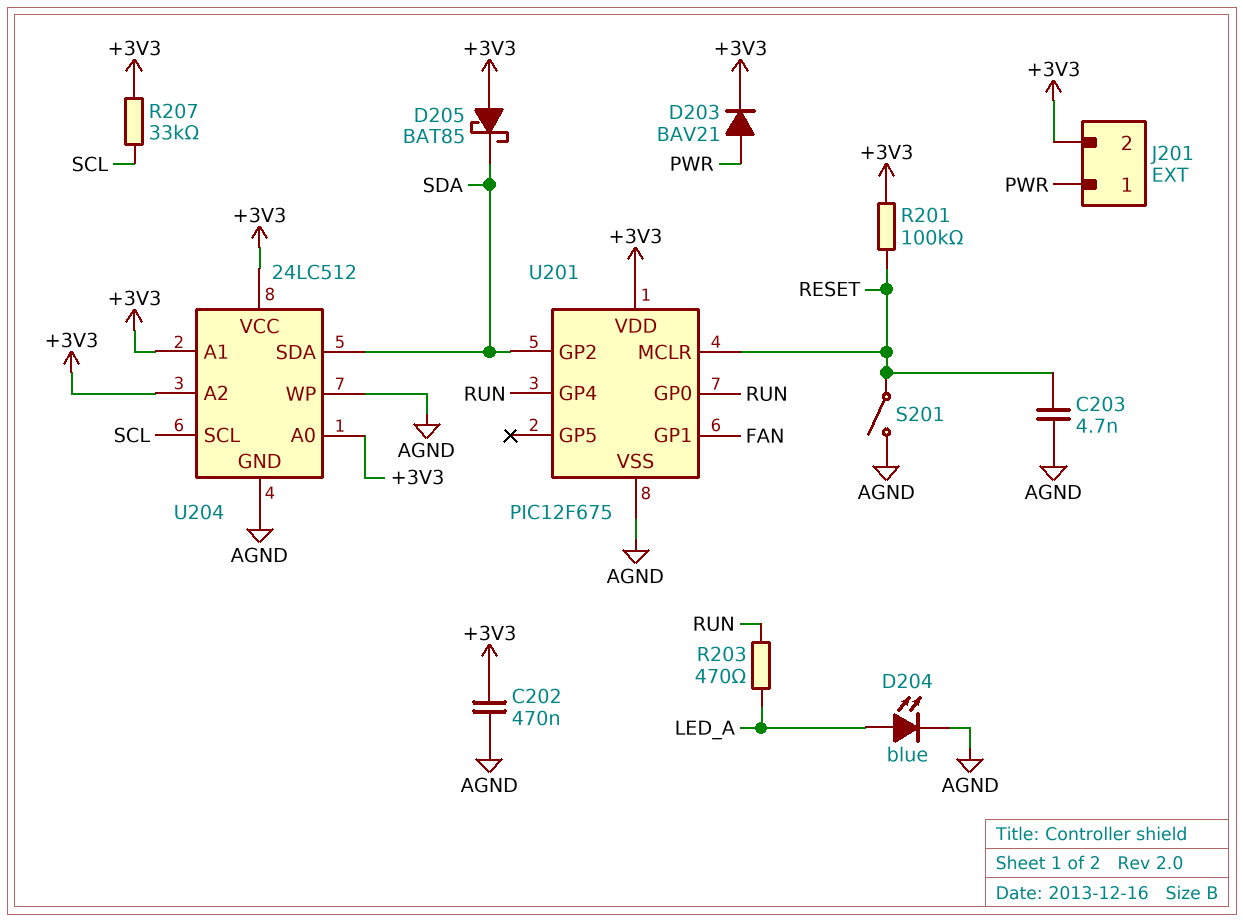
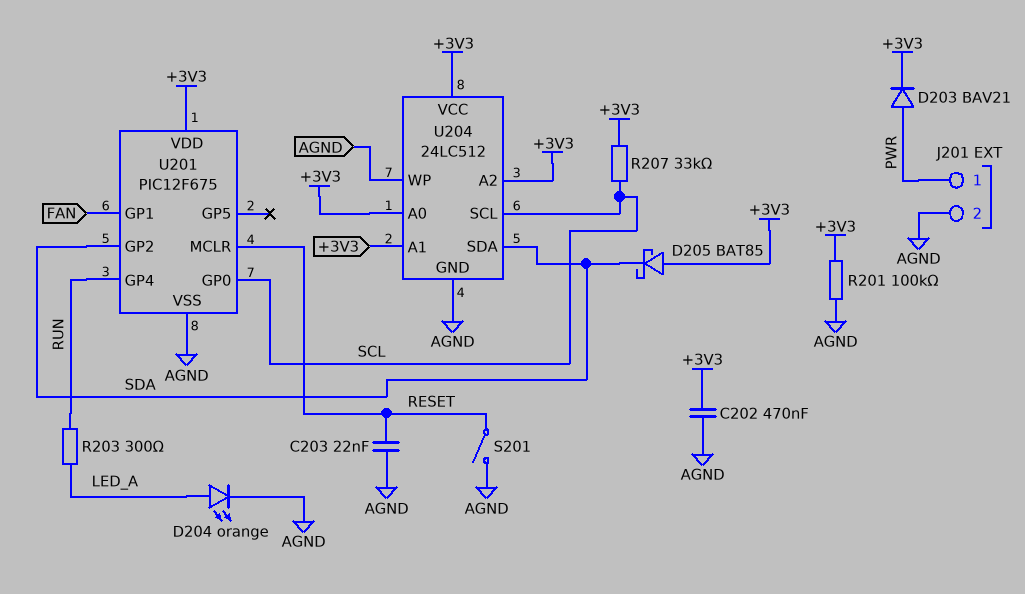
C203: 4.7nF (AGND, RESET) -> 22nF (AGND, RESET)
D204: LED blue (A LED_A, K AGND) -> LED orange (A LED_A, K AGND)
J201 pin 2: +3V3 -> AGND
R201: 100k (+3V3, RESET) -> 100k (+3V3, AGND)
R203: 470 (LED_A, RUN) -> 300 (LED_A, RUN)
U201 pin GP0: RUN -> SCL

